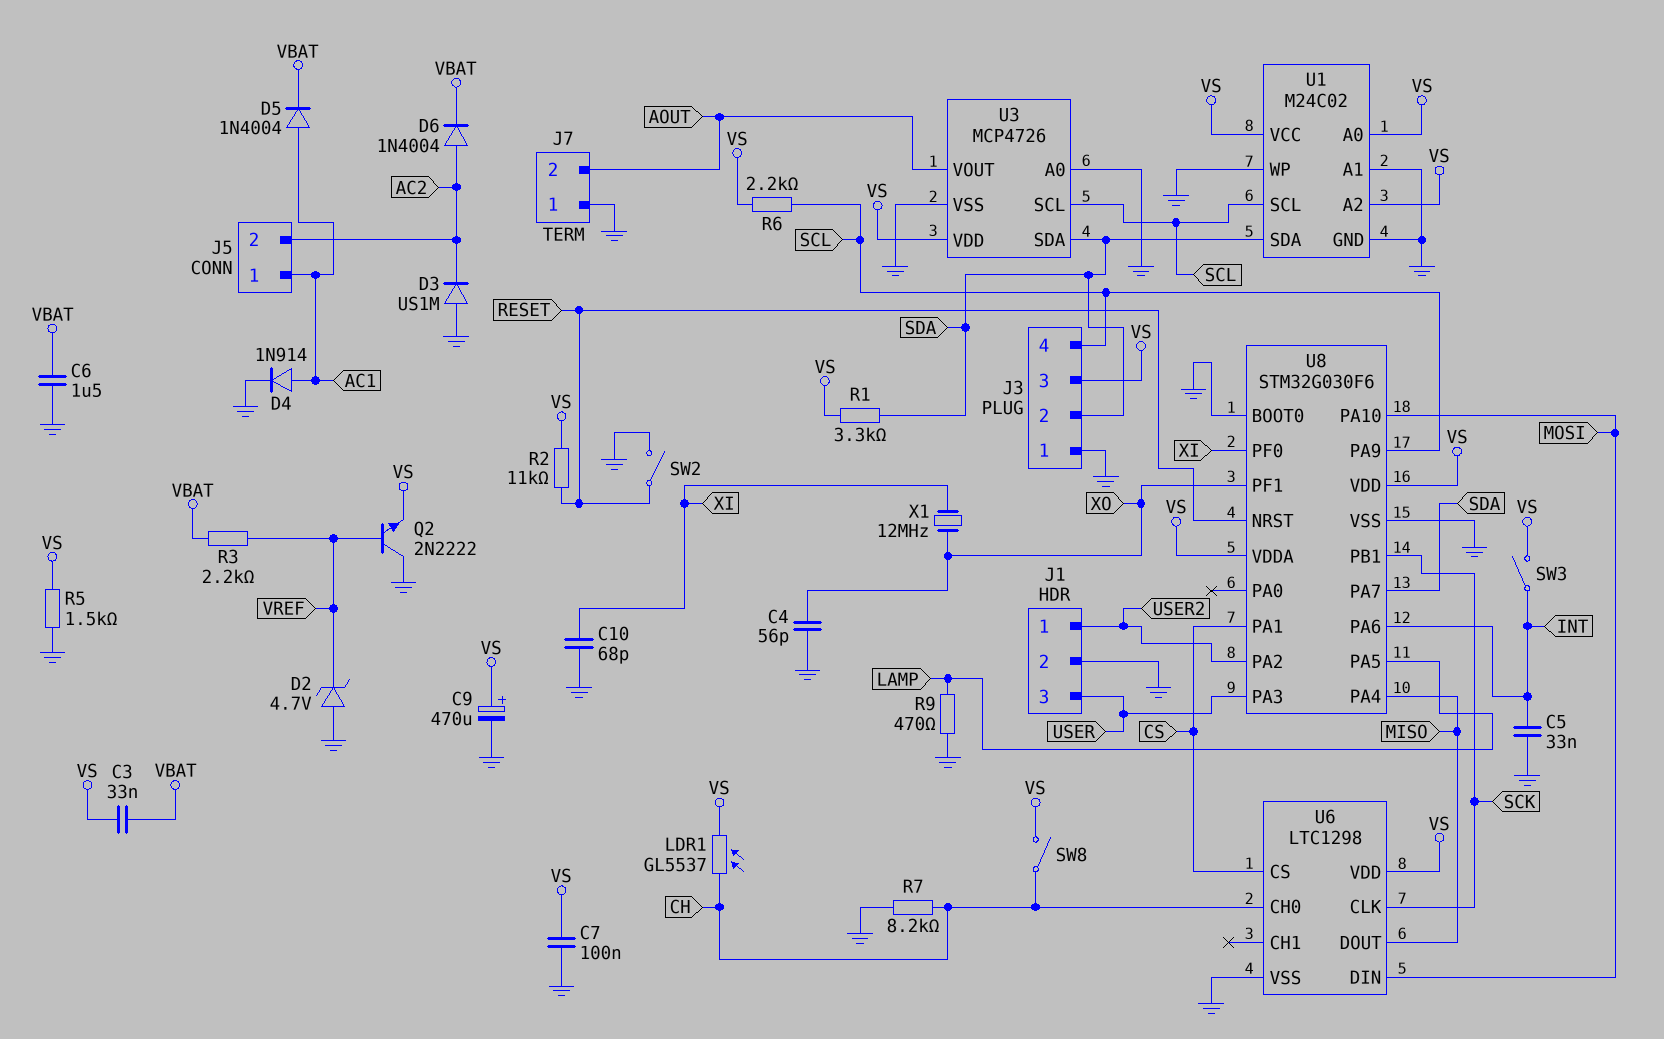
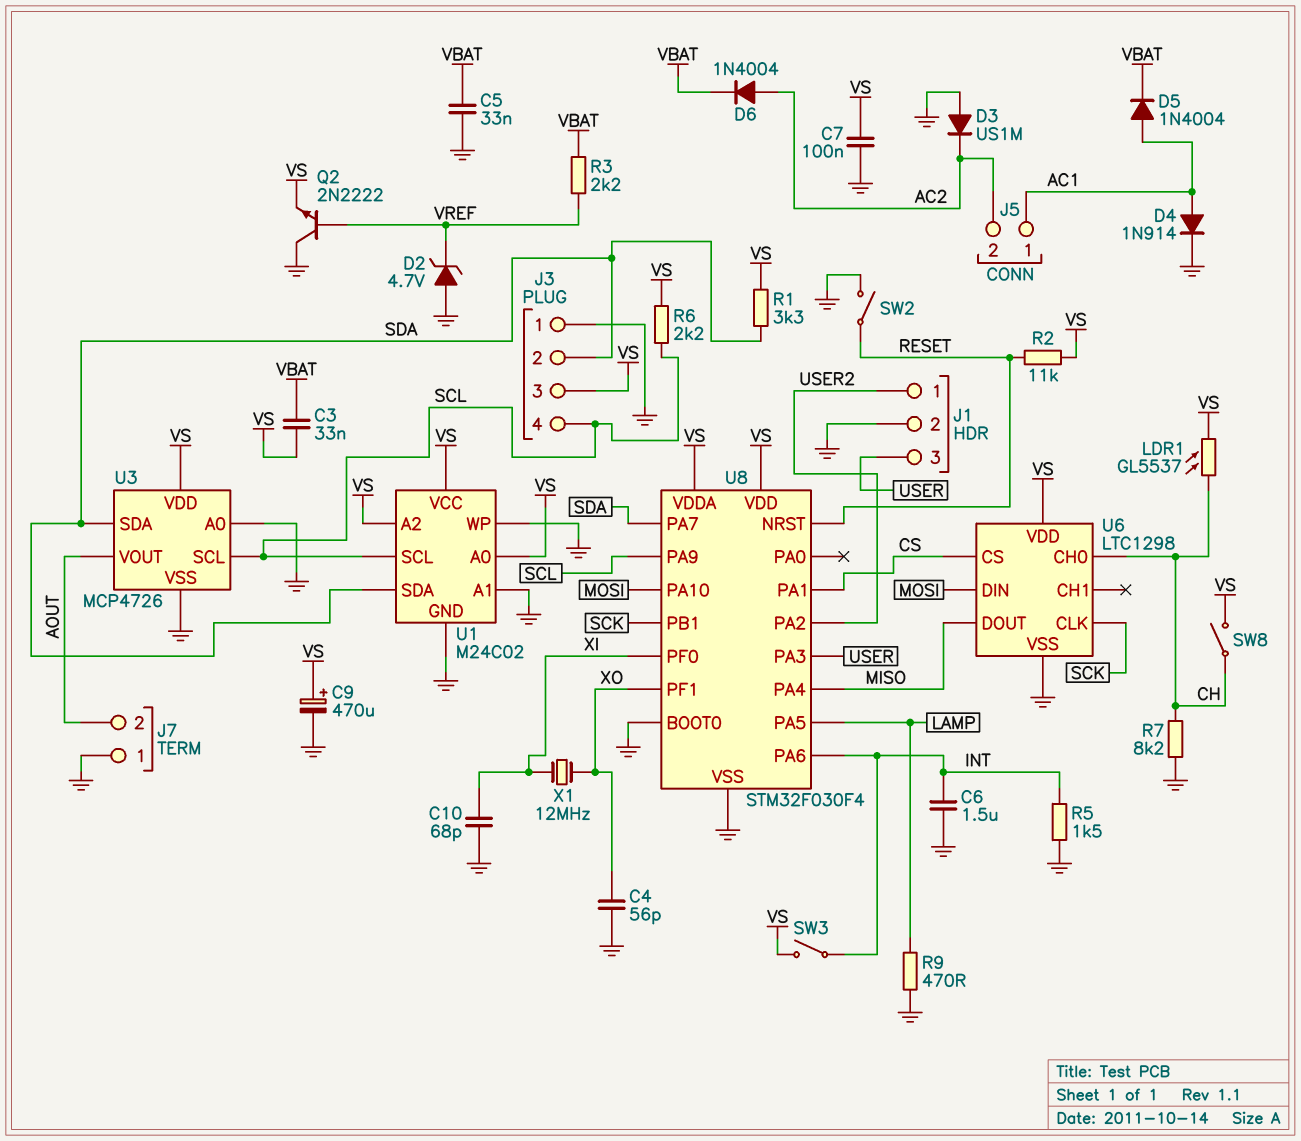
C5: 33nF (GND, INT) -> 33nF (GND, VBAT)
C6: 1.5uF (GND, VBAT) -> 1.5uF (GND, INT)
R5: 1.5k (GND, VS) -> 1.5k (GND, INT)
U8: STM32G030F6 -> STM32F030F4

